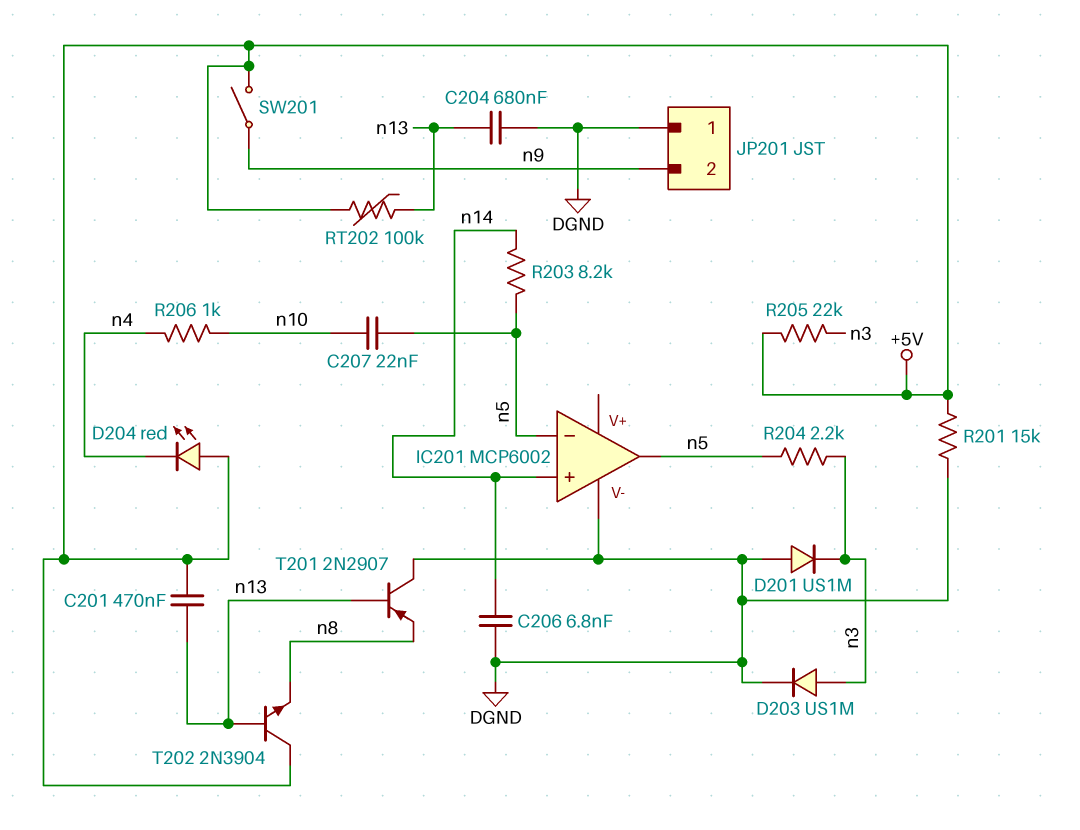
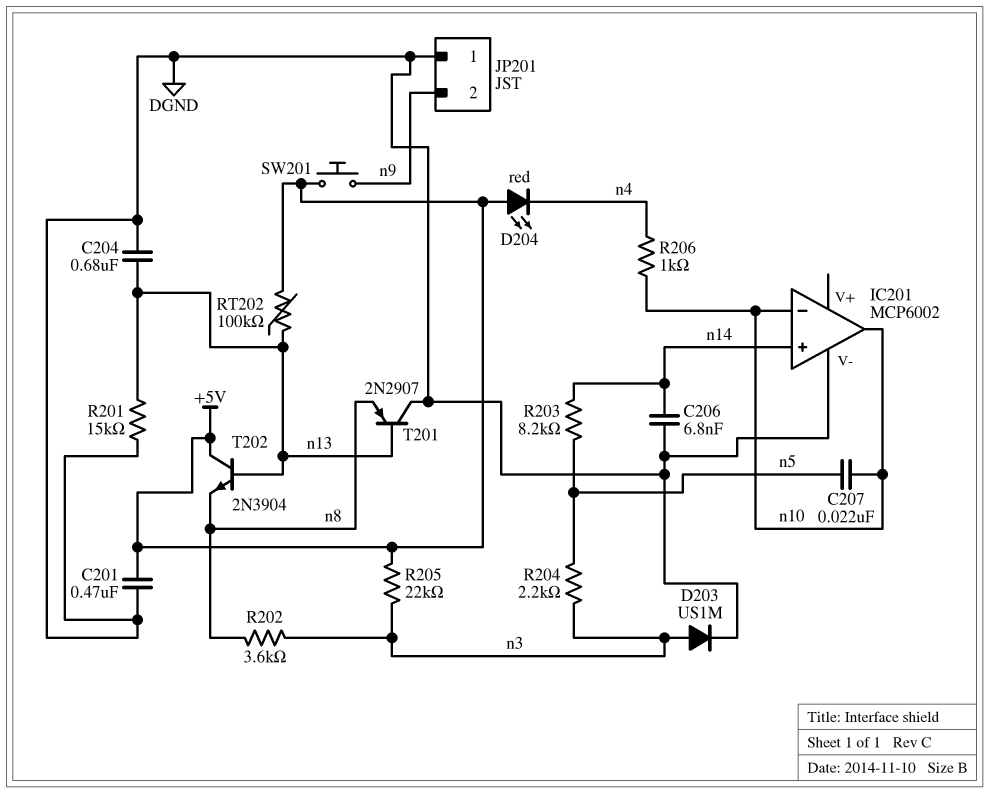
C201: 470nF (+5V, n13) -> 470nF (+5V, DGND)
D201: diode US1M (A DGND, K n3) -> none
IC201 pin in-: n5 -> n10
IC201 pin out: n5 -> n10
R201: 15k (+5V, DGND) -> 15k (DGND, n13)
R202: none -> 3.6k (n3, n8)
SW201: switch (+5V, n9) -> button (+5V, n9)

